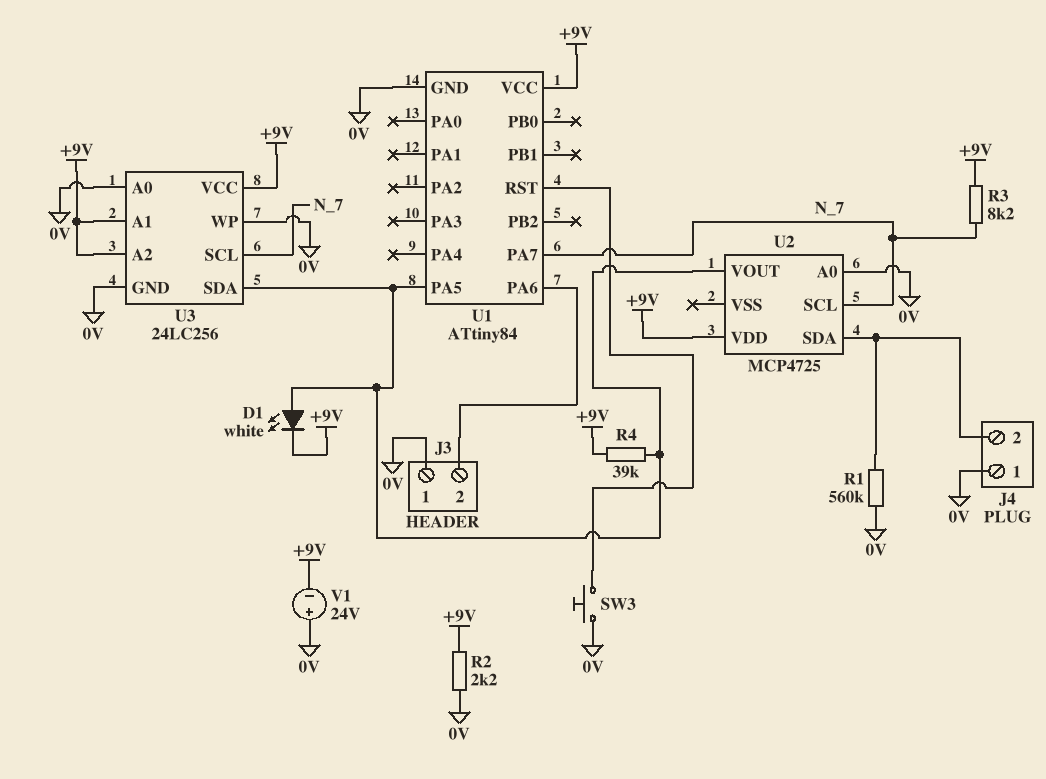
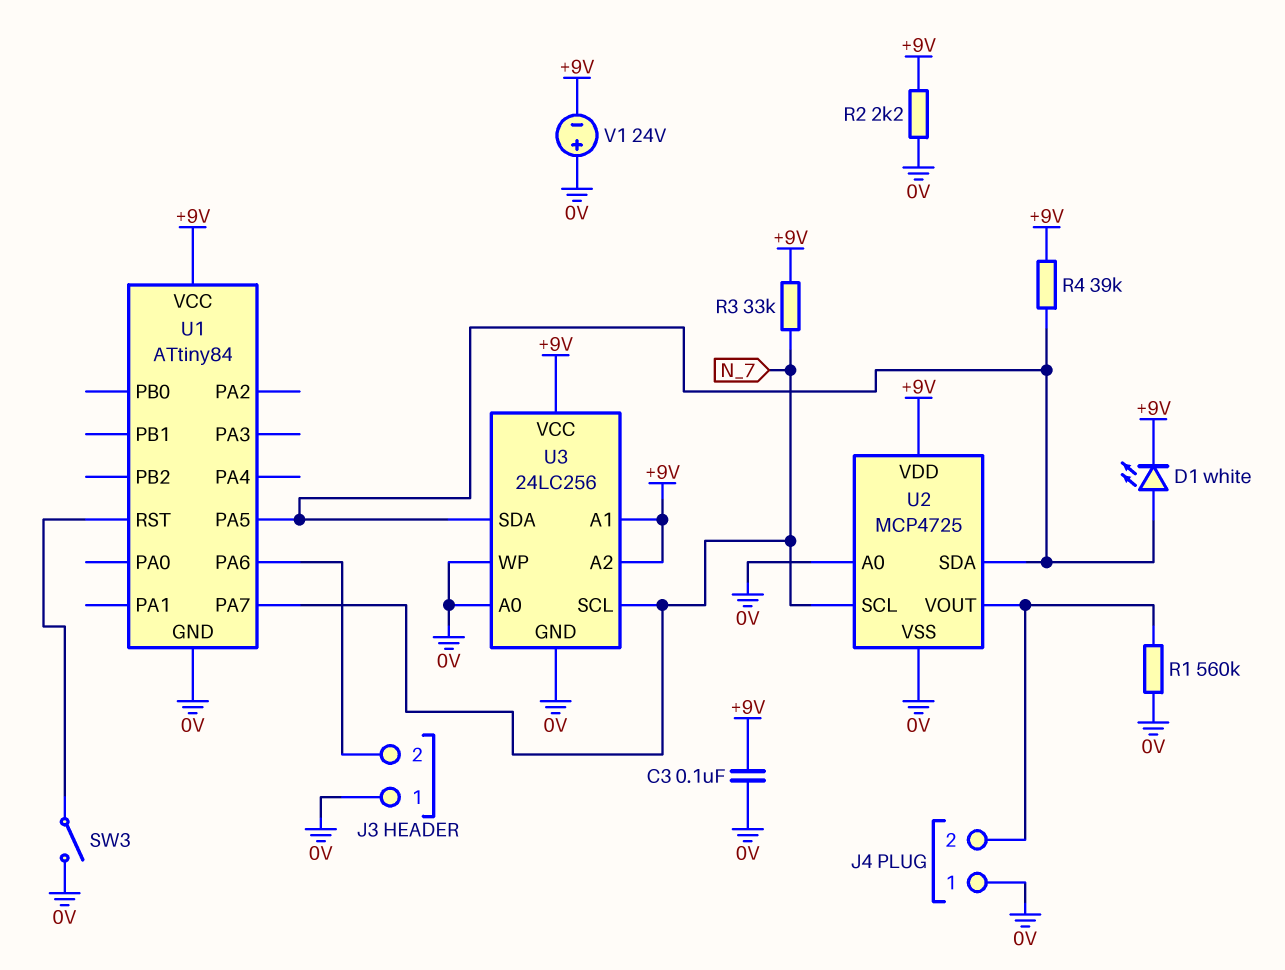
C3: none -> 100nF (+9V, 0V)
R3: 8.2k (+9V, N_7) -> 33k (+9V, N_7)
SW3: button (0V, U1/RST) -> switch (0V, U1/RST)
U2 pin SDA: J4/2 -> U1/PA5
U2 pin VOUT: U1/PA5 -> J4/2
U2 pin VSS: none -> 0V

